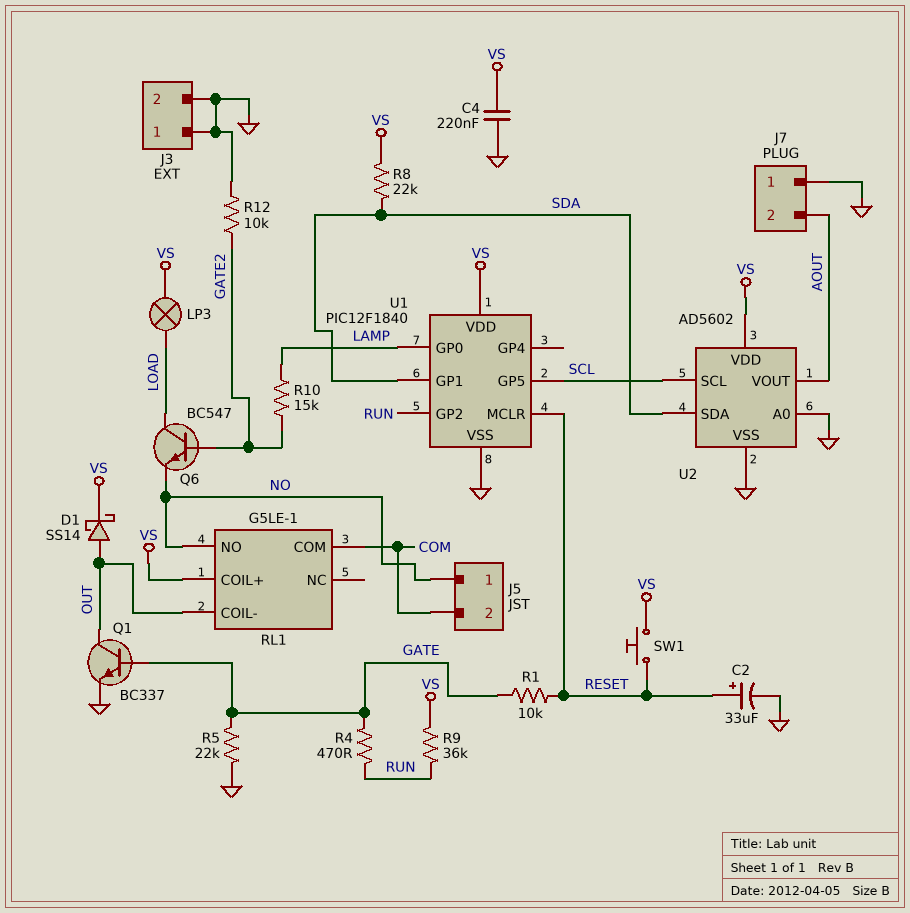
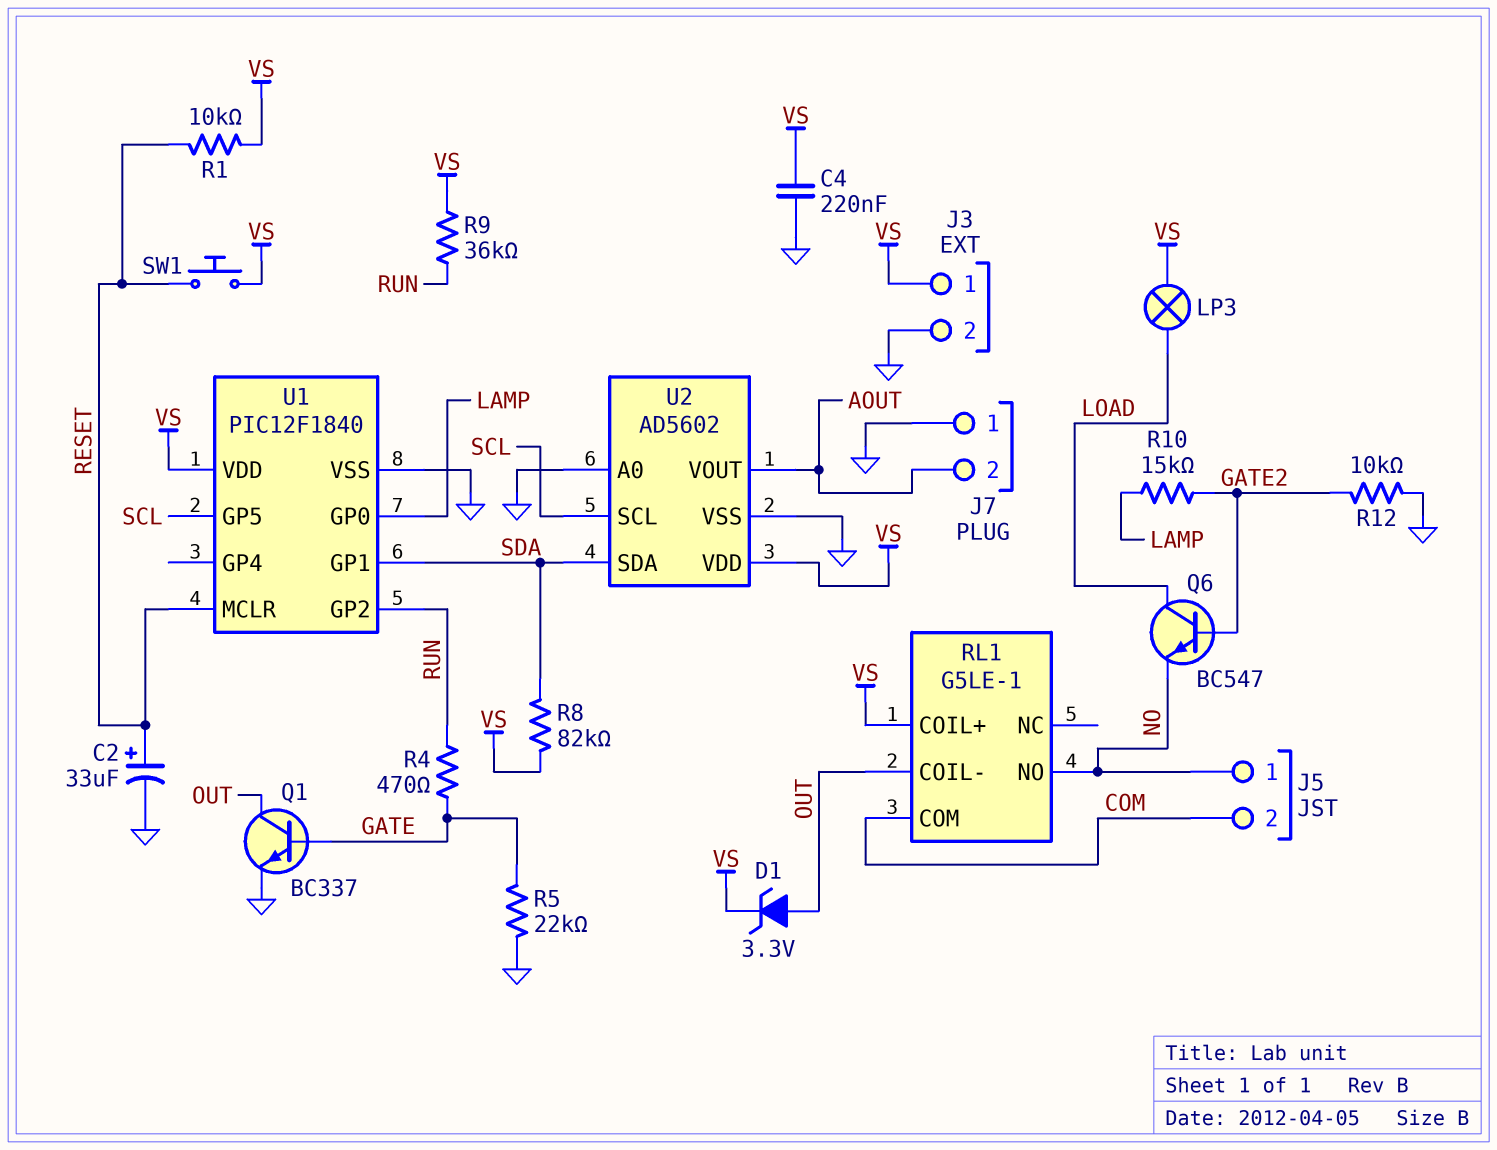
D1: schottky SS14 (A OUT, K VS) -> zener 3.3V (A OUT, K VS)
J3 pin 1: GND -> VS
R1: 10k (GATE, RESET) -> 10k (RESET, VS)
R8: 22k (SDA, VS) -> 82k (SDA, VS)

